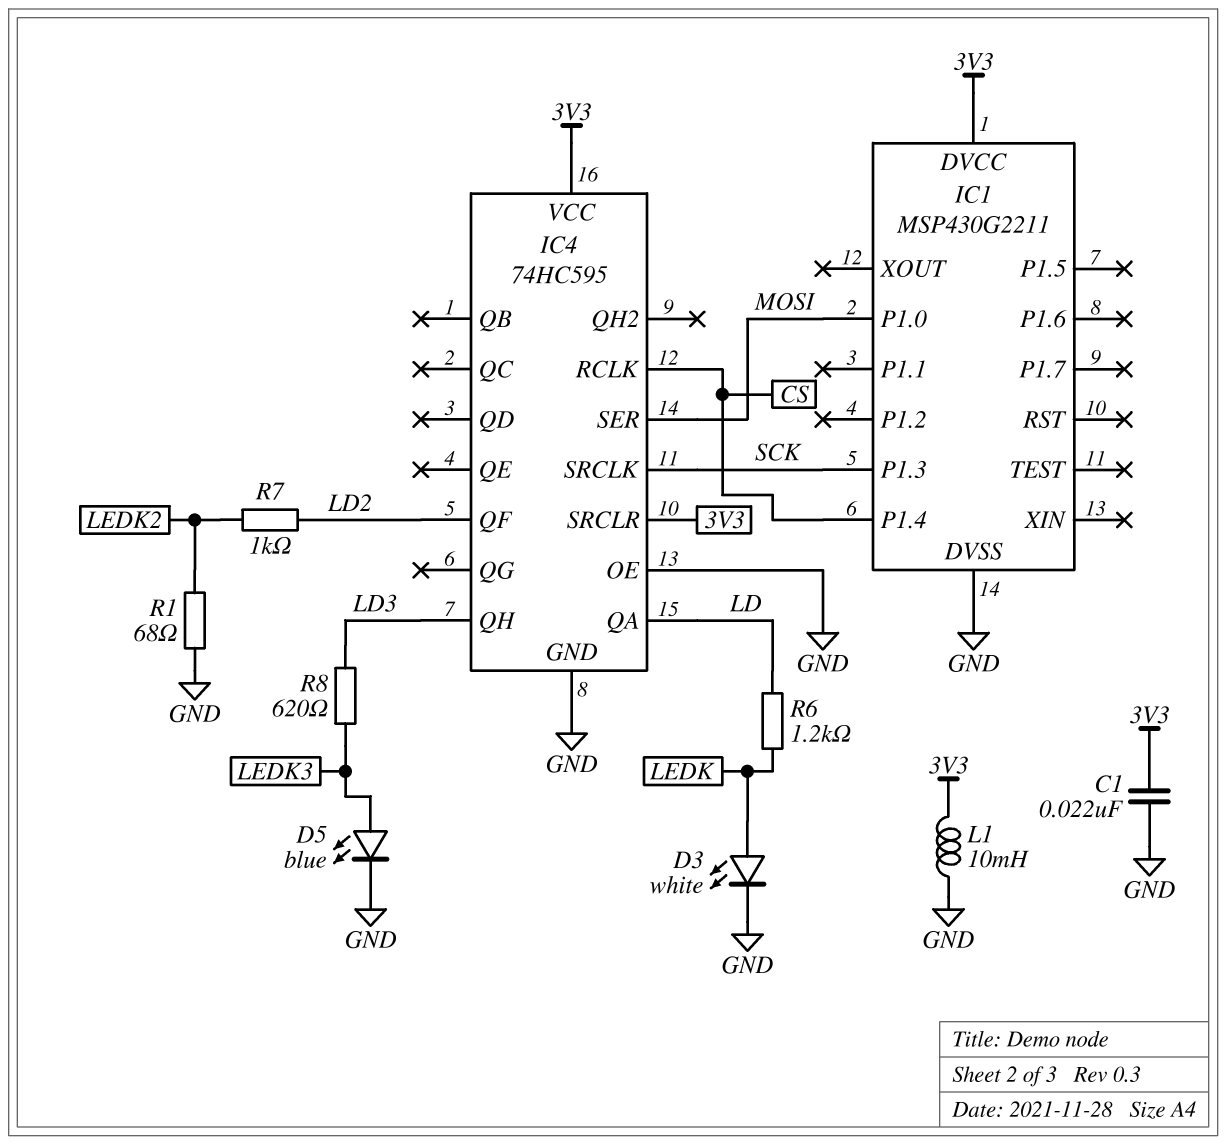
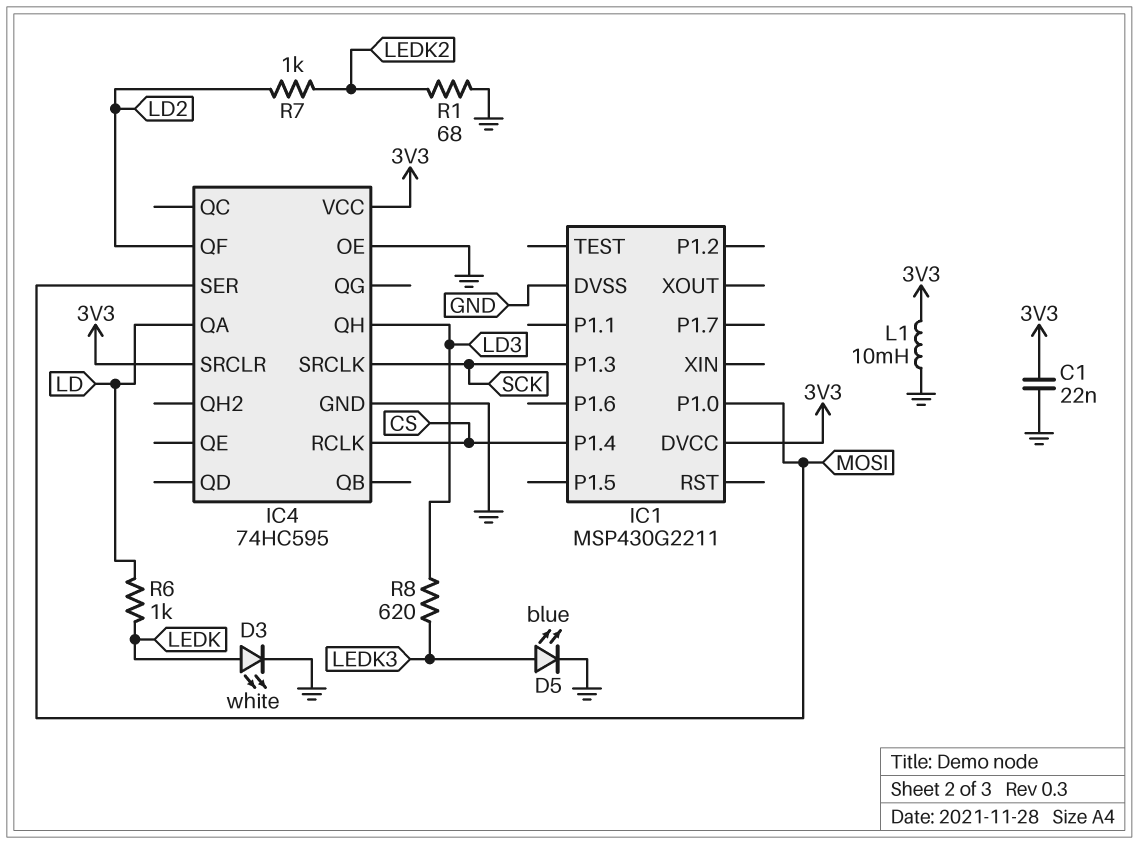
R6: 1.2k (LD, LEDK) -> 1k (LD, LEDK)

